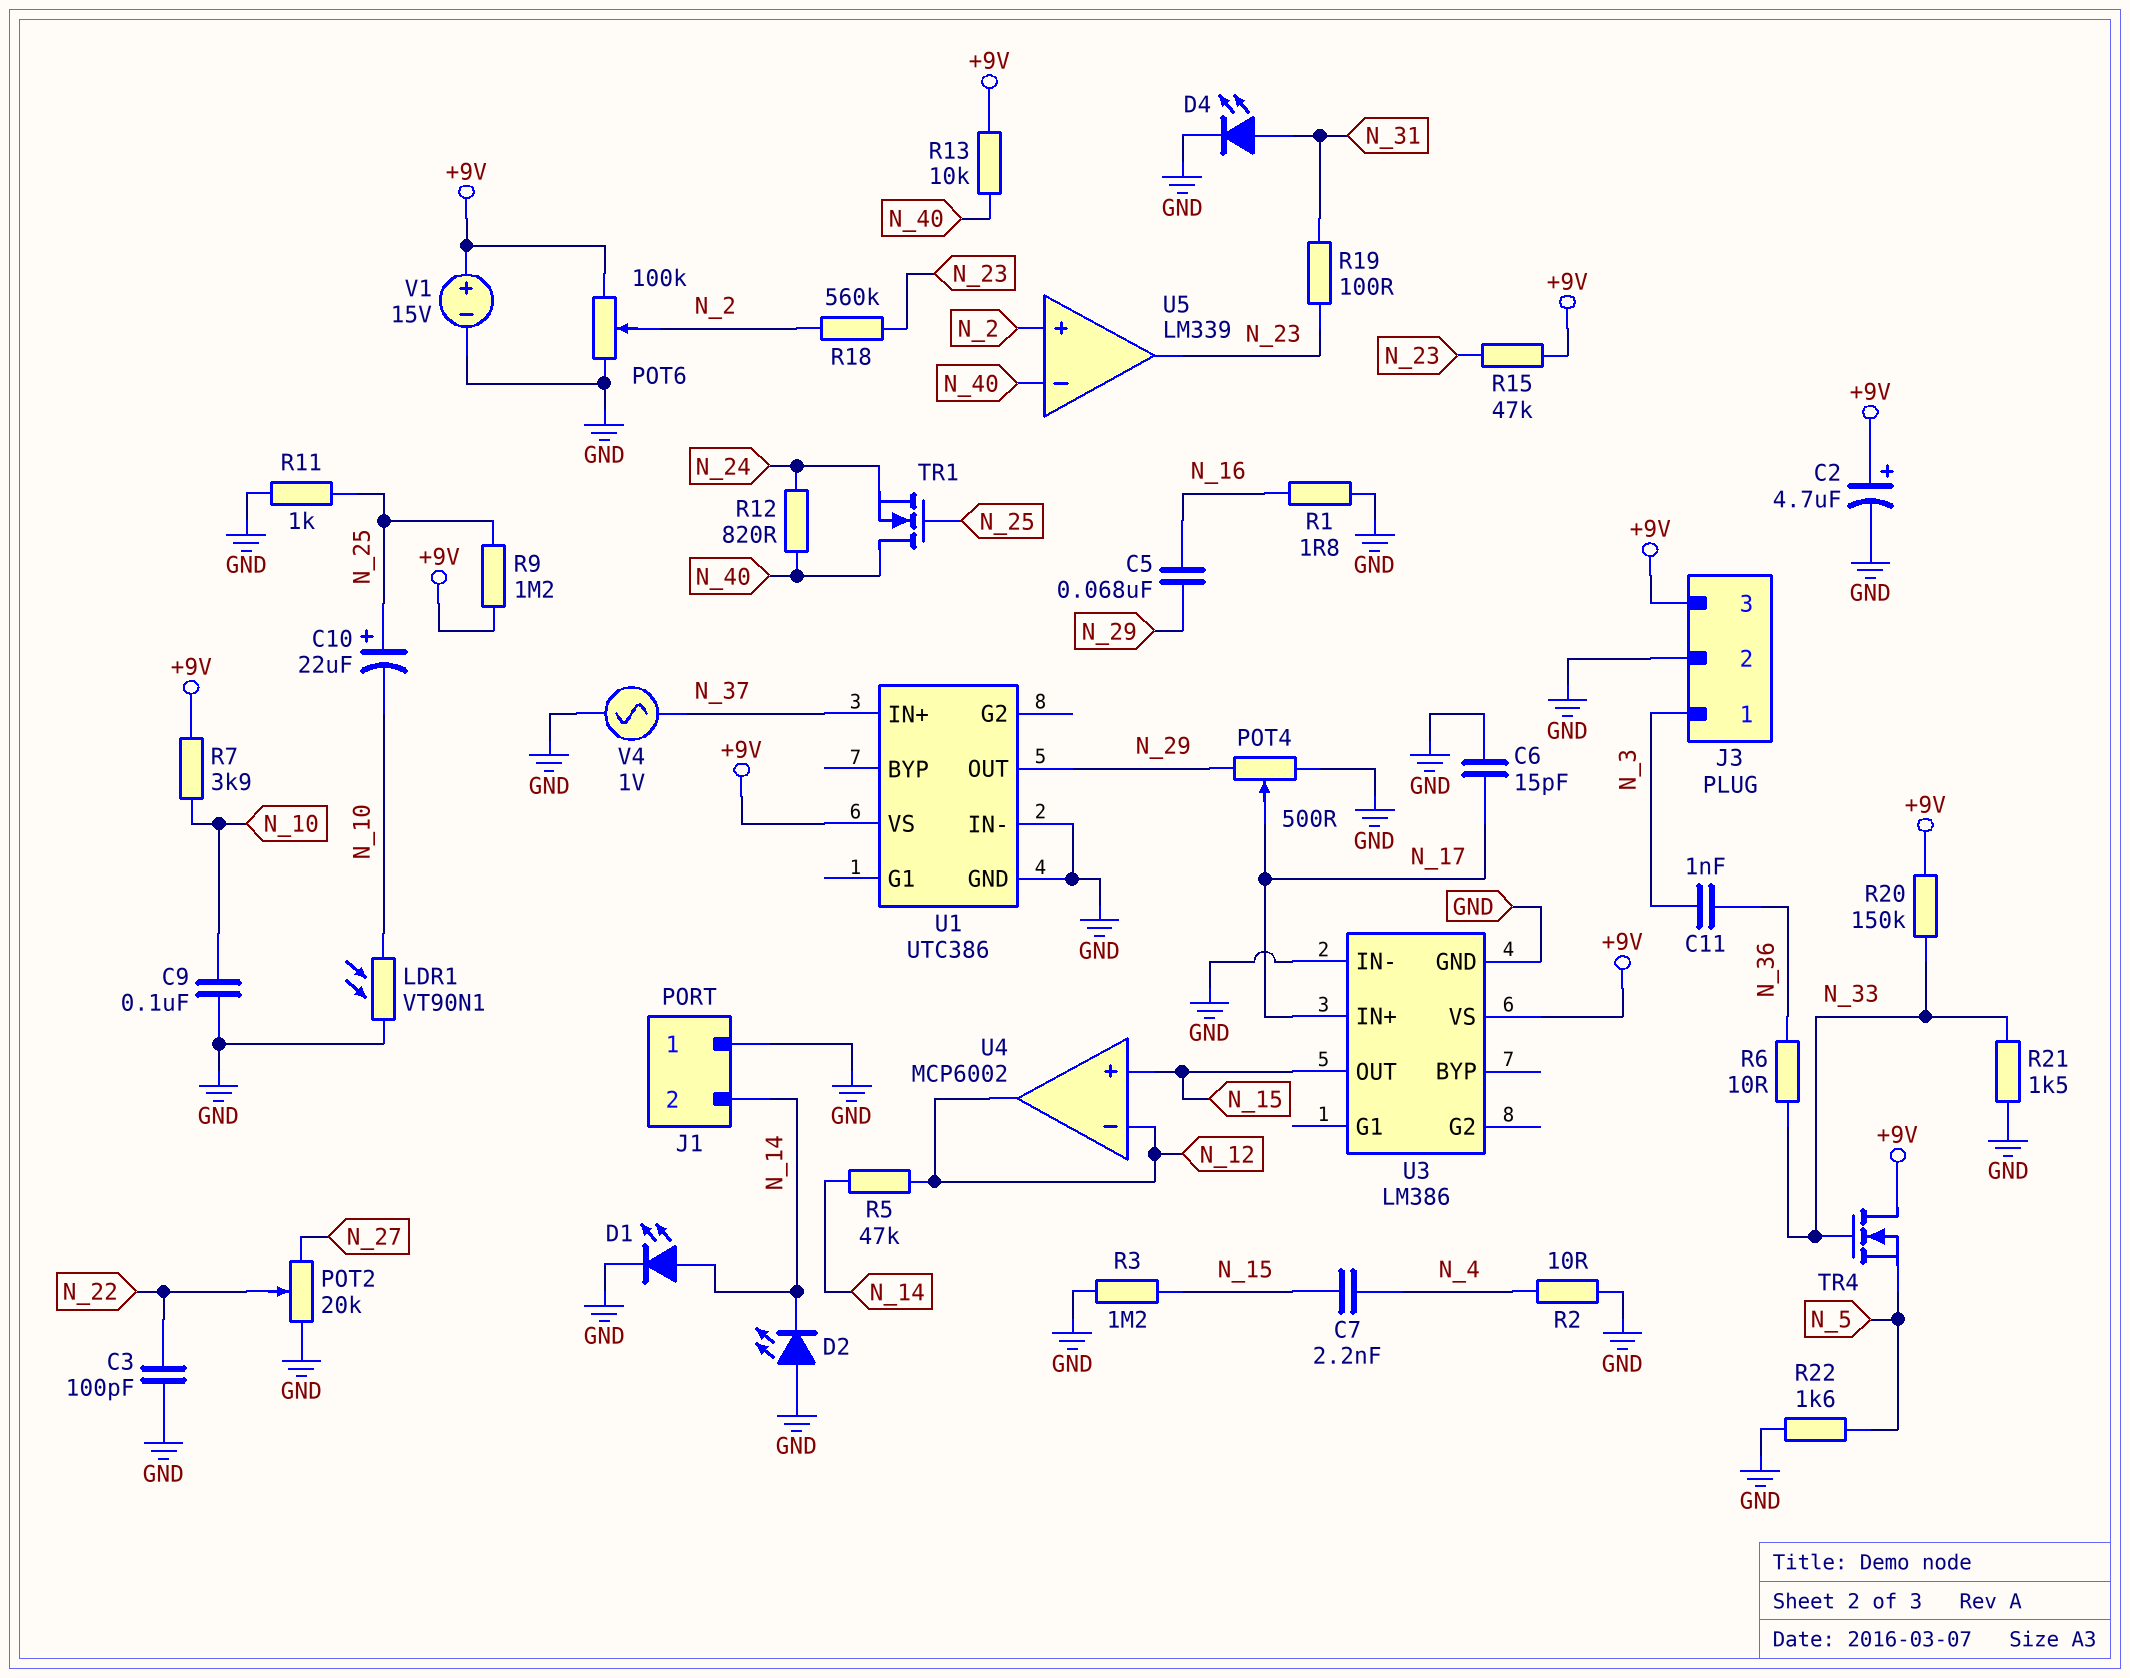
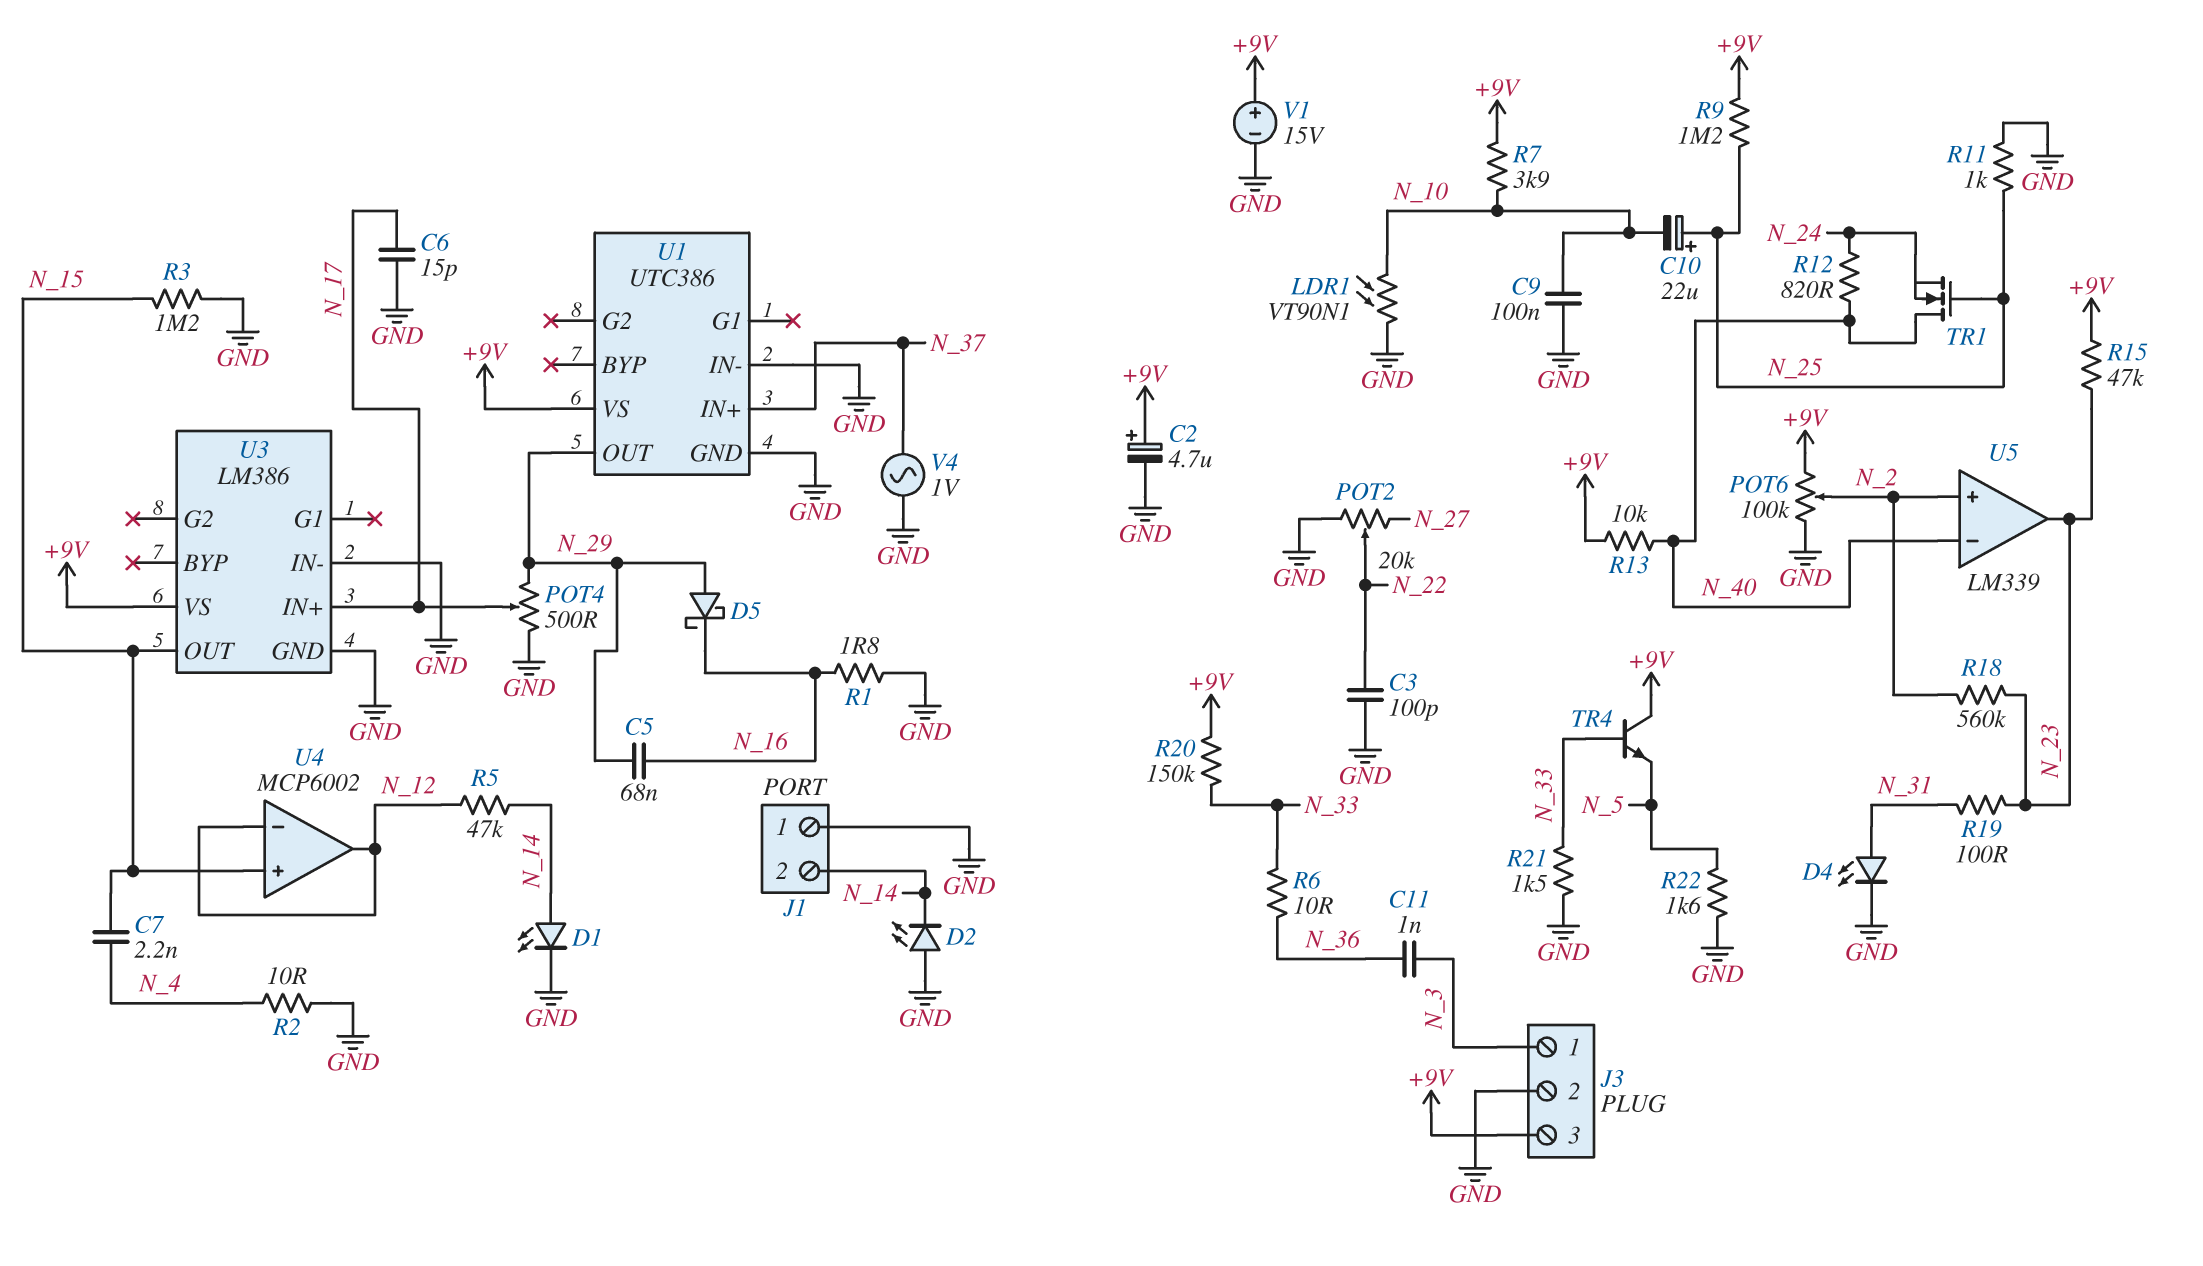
D5: none -> schottky (A N_29, K N_16)
TR4: NMOS (G N_33, D +9V, S N_5) -> NPN (B N_33, C +9V, E N_5)

